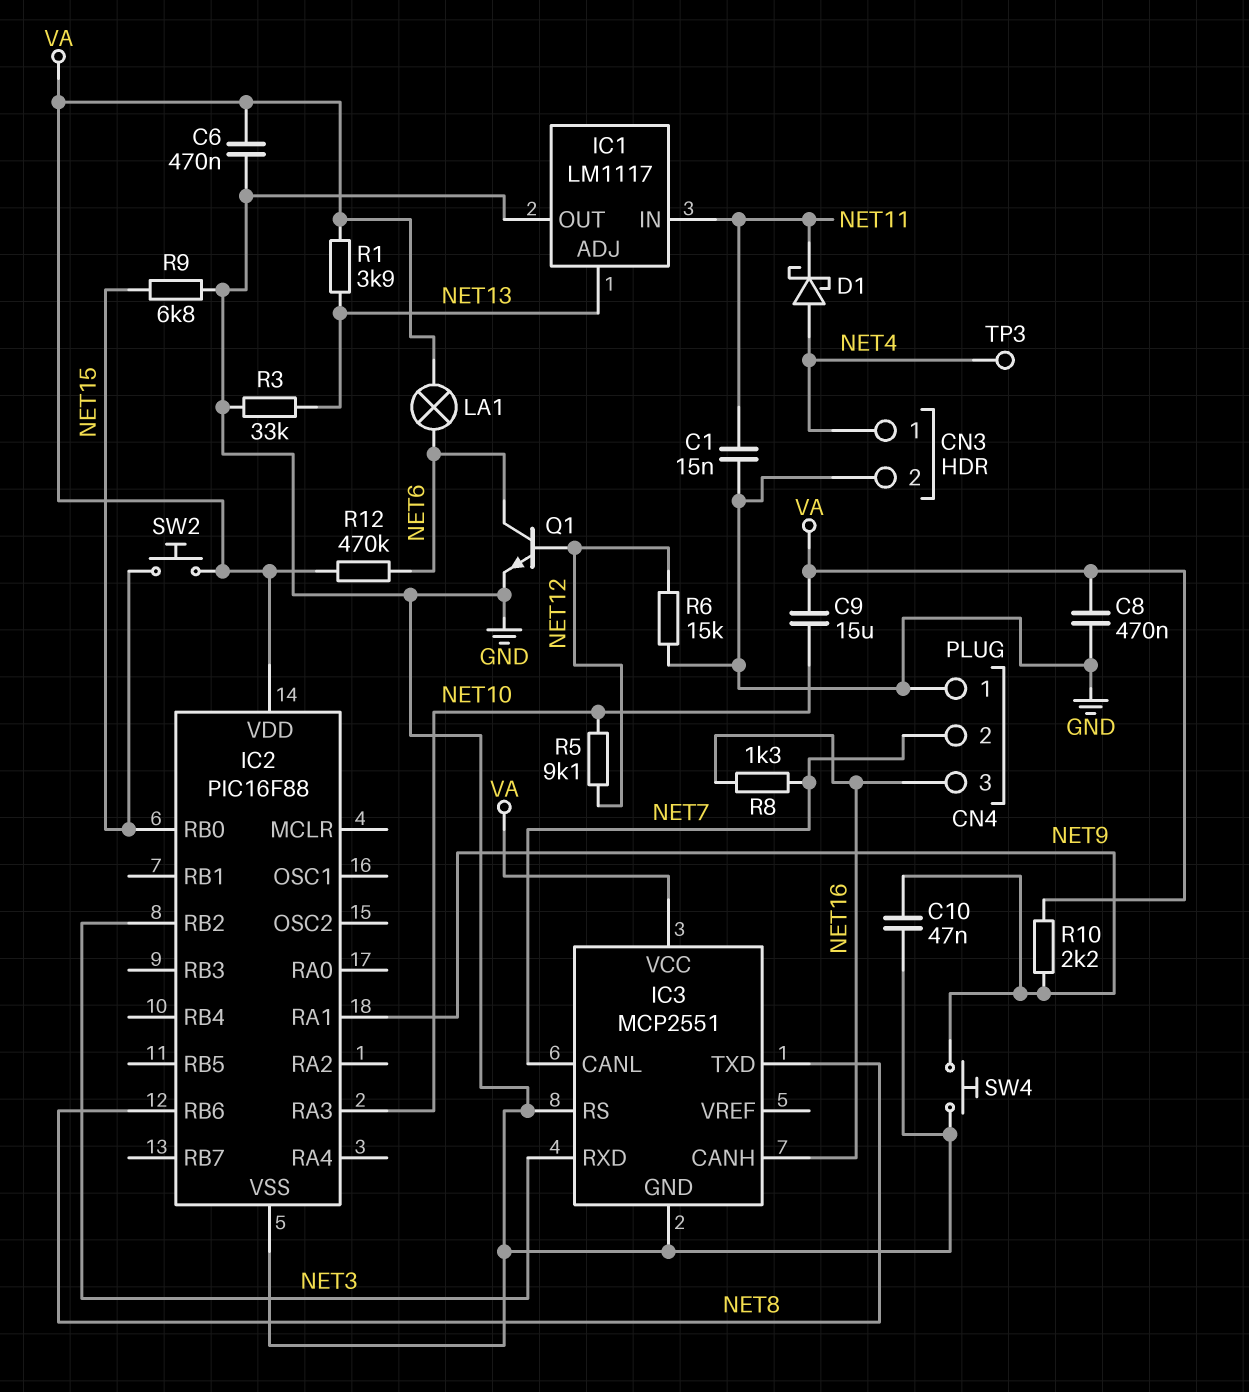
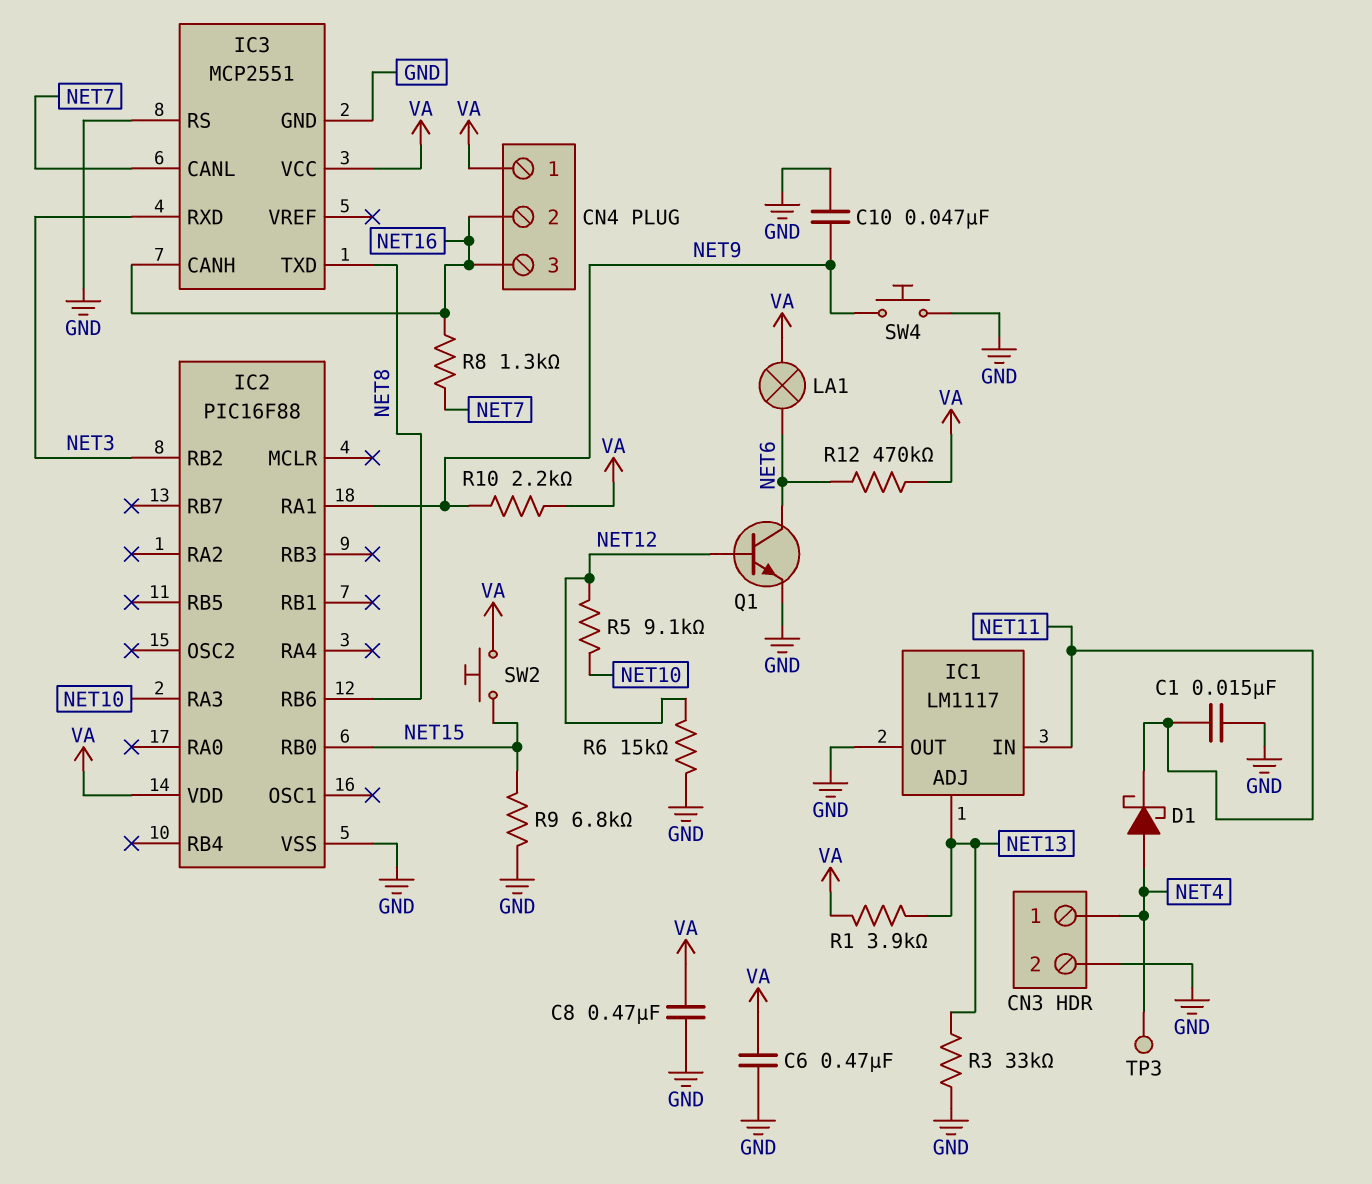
C9: 15uF (NET10, VA) -> none
CN4 pin 1: GND -> VA
CN4 pin 2: NET7 -> NET16

